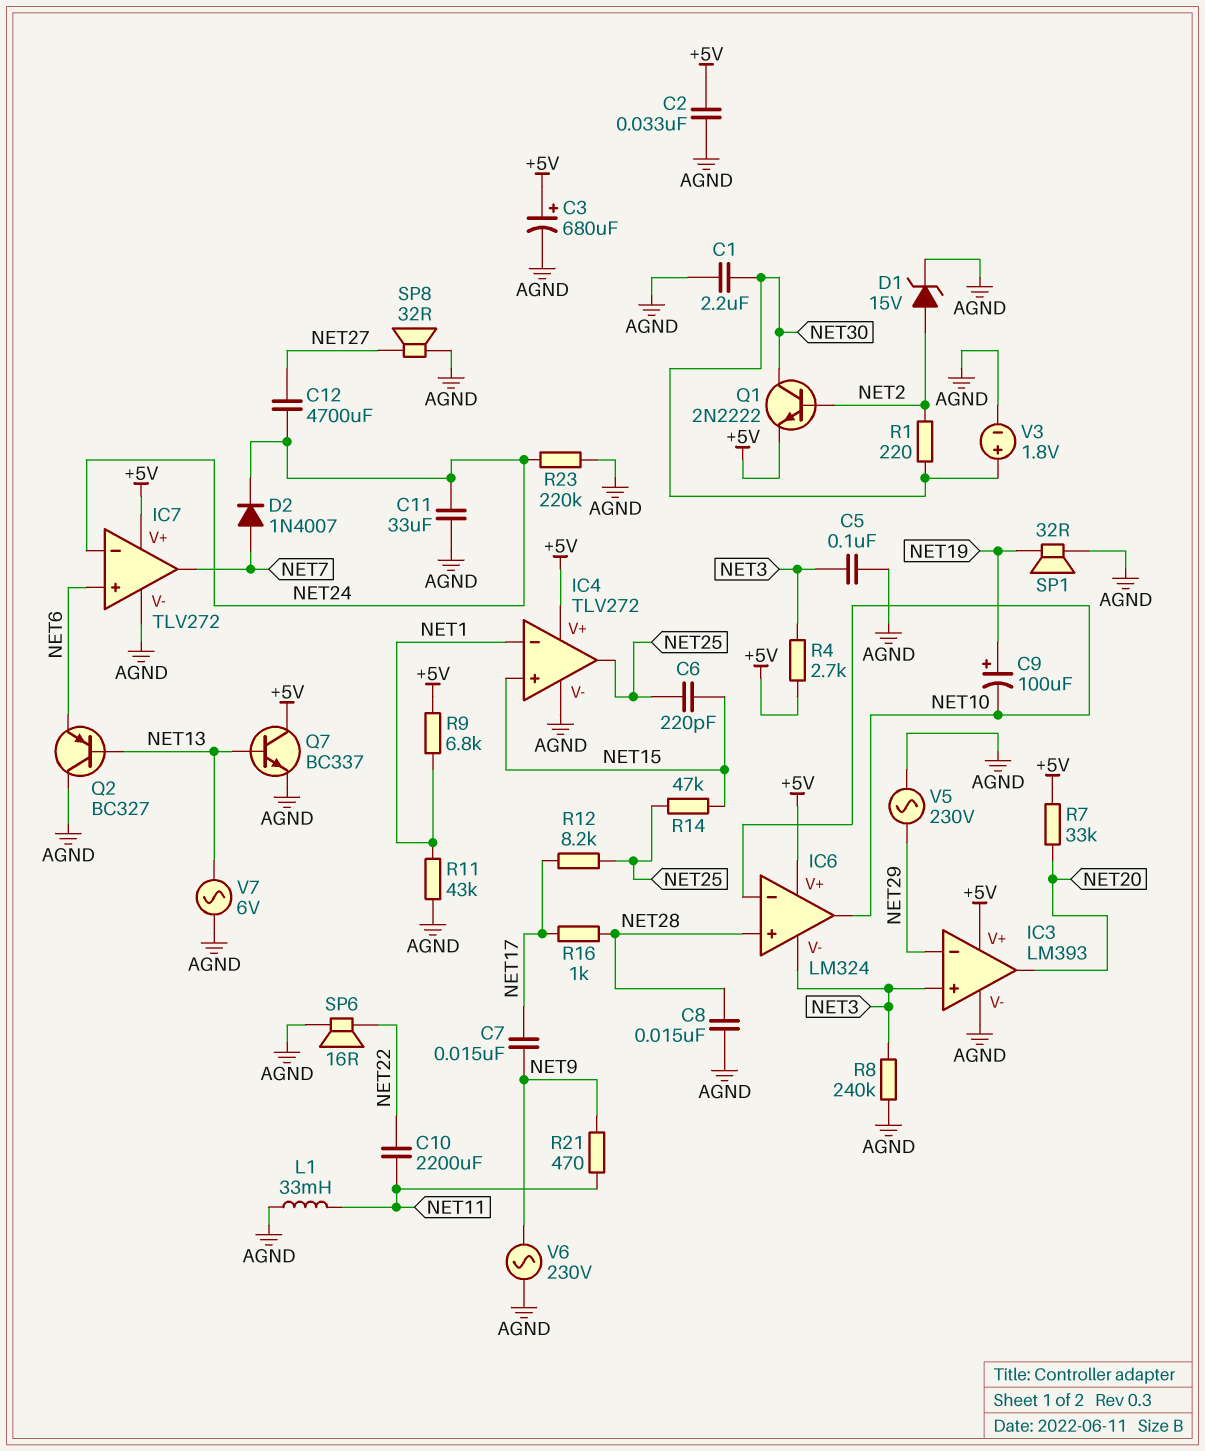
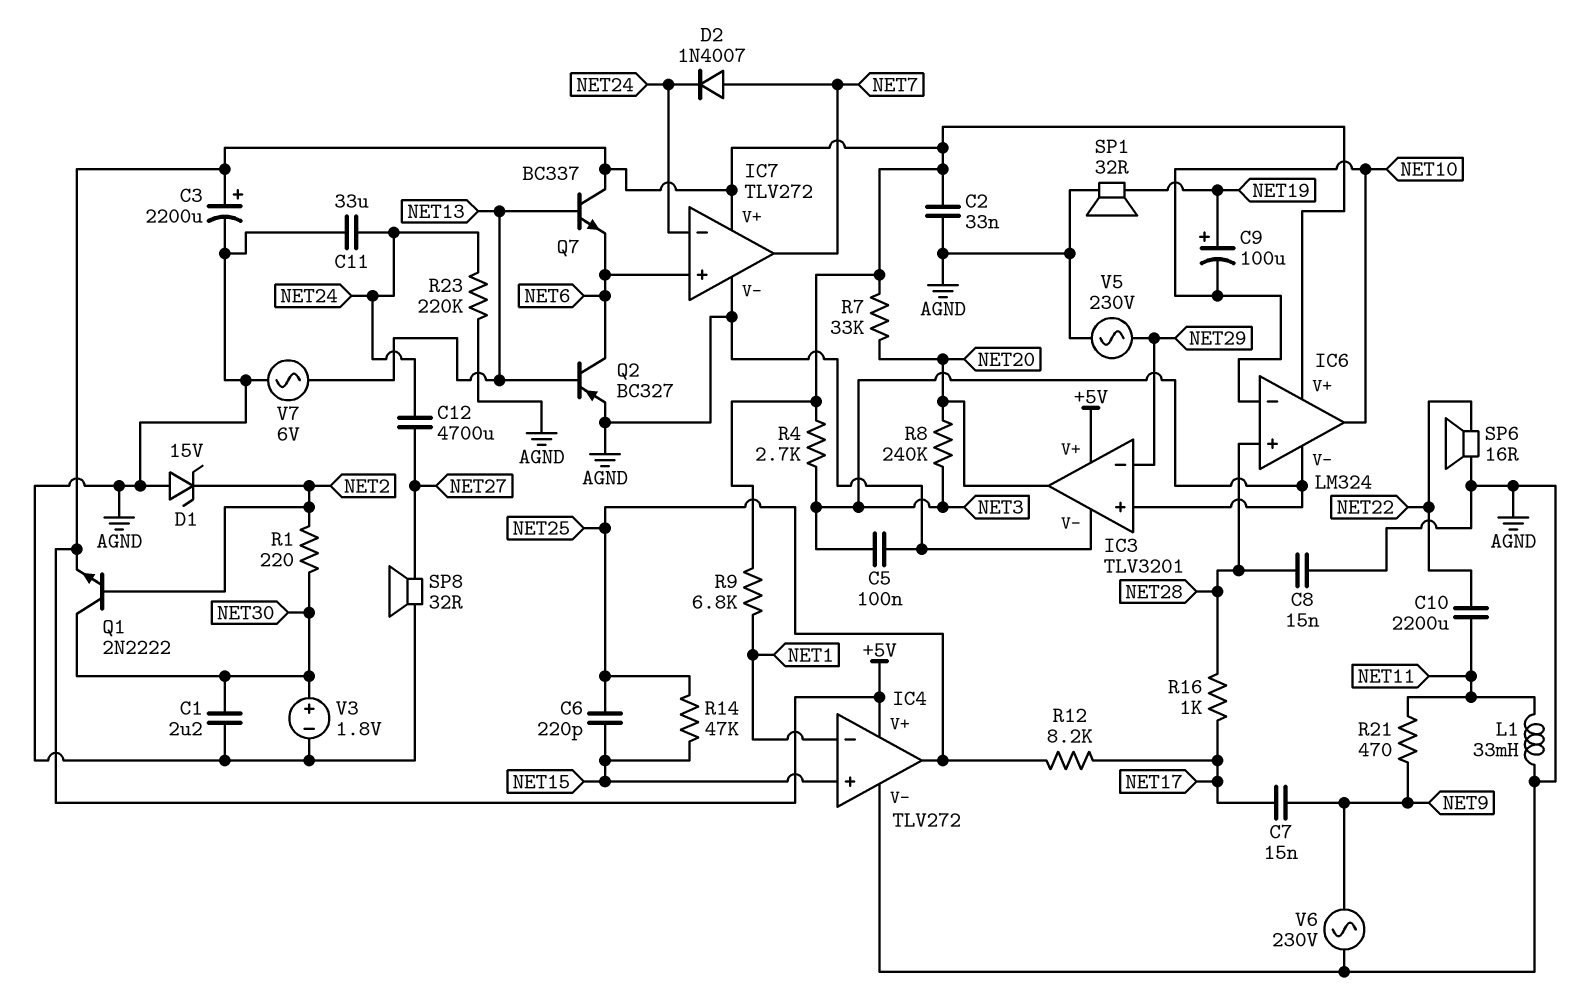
C3: 680uF (plus +5V, minus AGND) -> 2200uF (plus +5V, minus AGND)
D1: zener 15V (A NET2, K AGND) -> zener 15V (A AGND, K NET2)
IC3: LM393 -> TLV3201
Q2: PNP BC327 (B NET13, C AGND, E NET6) -> PNP BC327 (B NET13, C NET6, E AGND)
Q7: NPN BC337 (B NET13, C +5V, E AGND) -> NPN BC337 (B NET13, C +5V, E NET6)
R8: 240k (AGND, NET3) -> 240k (NET3, NET20)
R11: 43k (AGND, NET1) -> none

